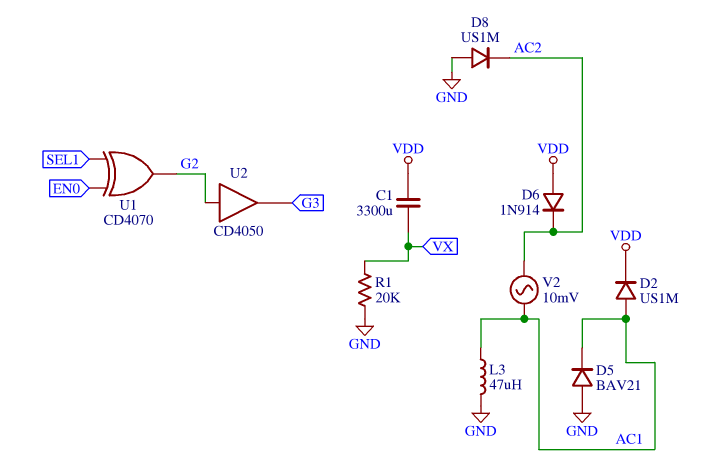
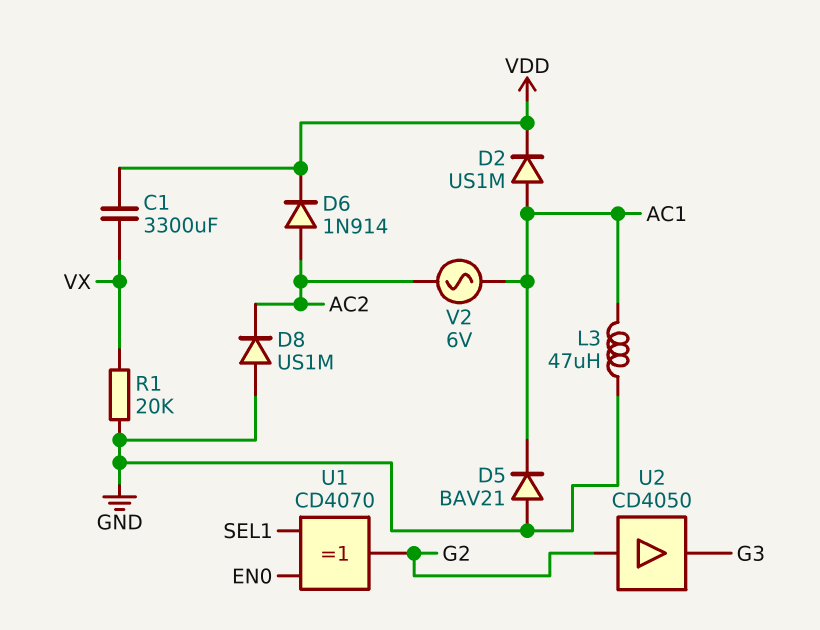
D6: diode 1N914 (A VDD, K AC2) -> diode 1N914 (A AC2, K VDD)
V2: AC 10mV (AC1, AC2) -> AC 6V (AC1, AC2)

